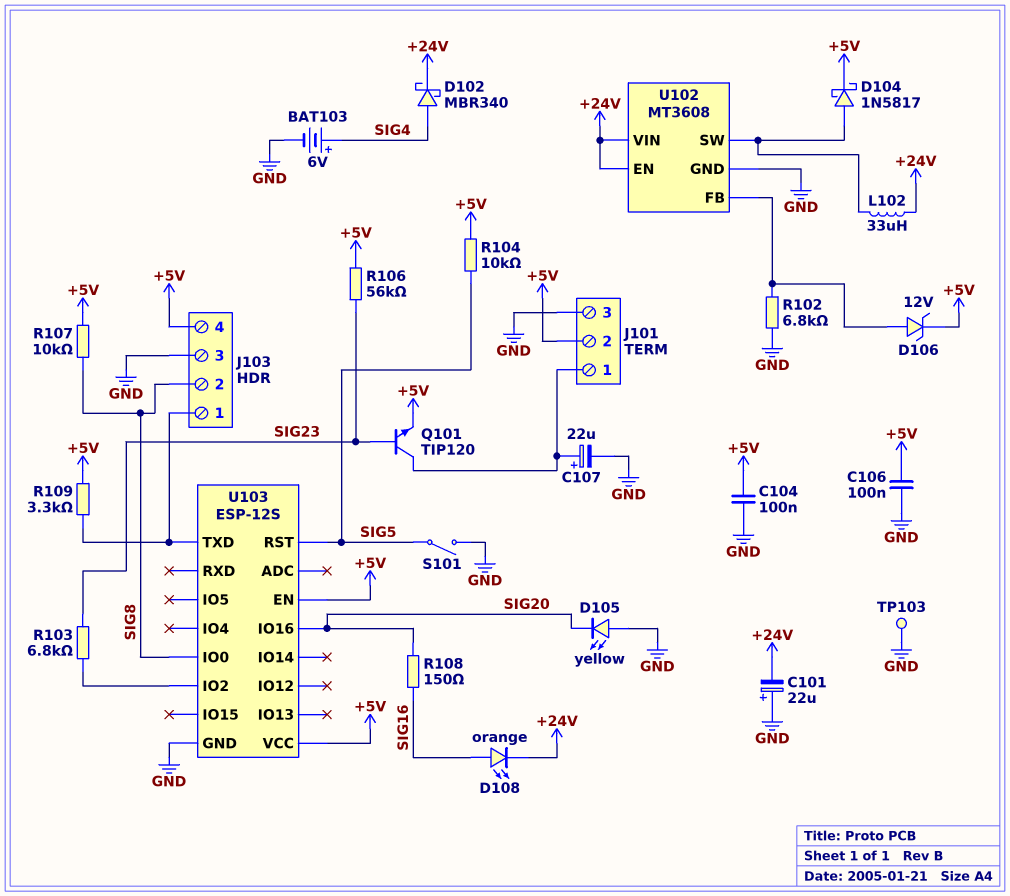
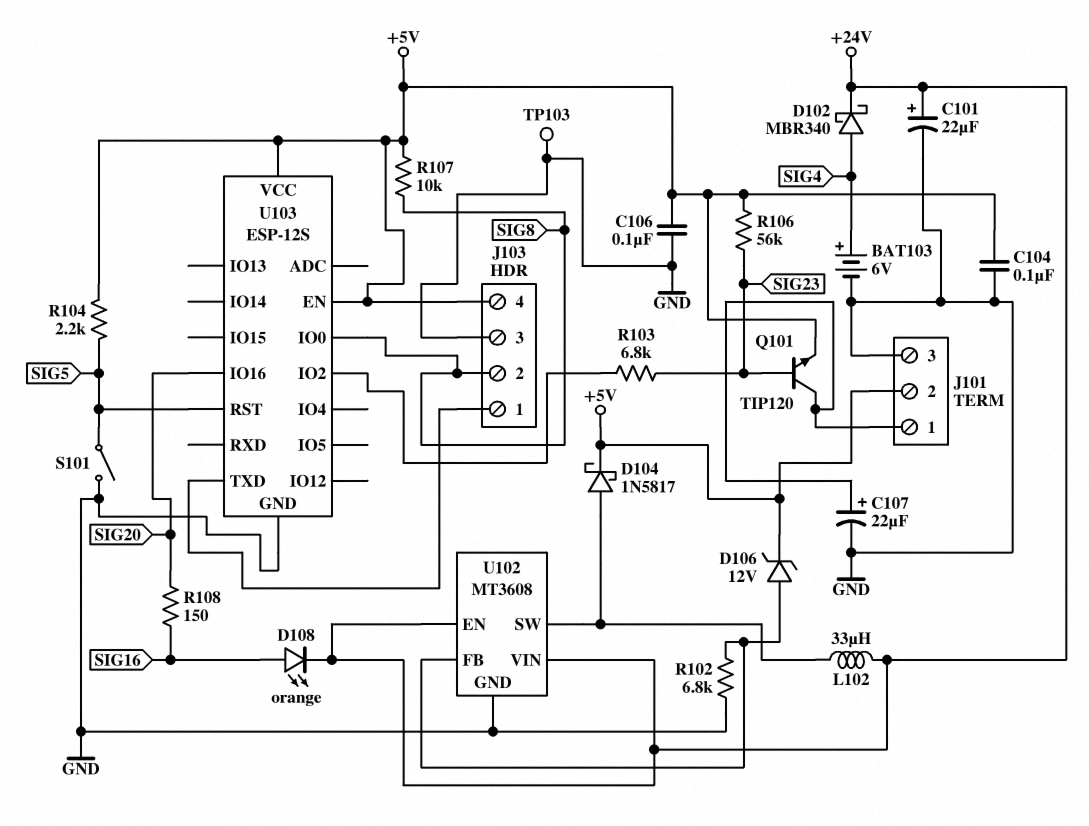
C101: 22uF (plus GND, minus +24V) -> 22uF (plus +24V, minus GND)
D105: LED yellow (A GND, K SIG20) -> none
R104: 10k (+5V, SIG5) -> 2.2k (+5V, SIG5)
R109: 3.3k (+5V, J103/1) -> none

